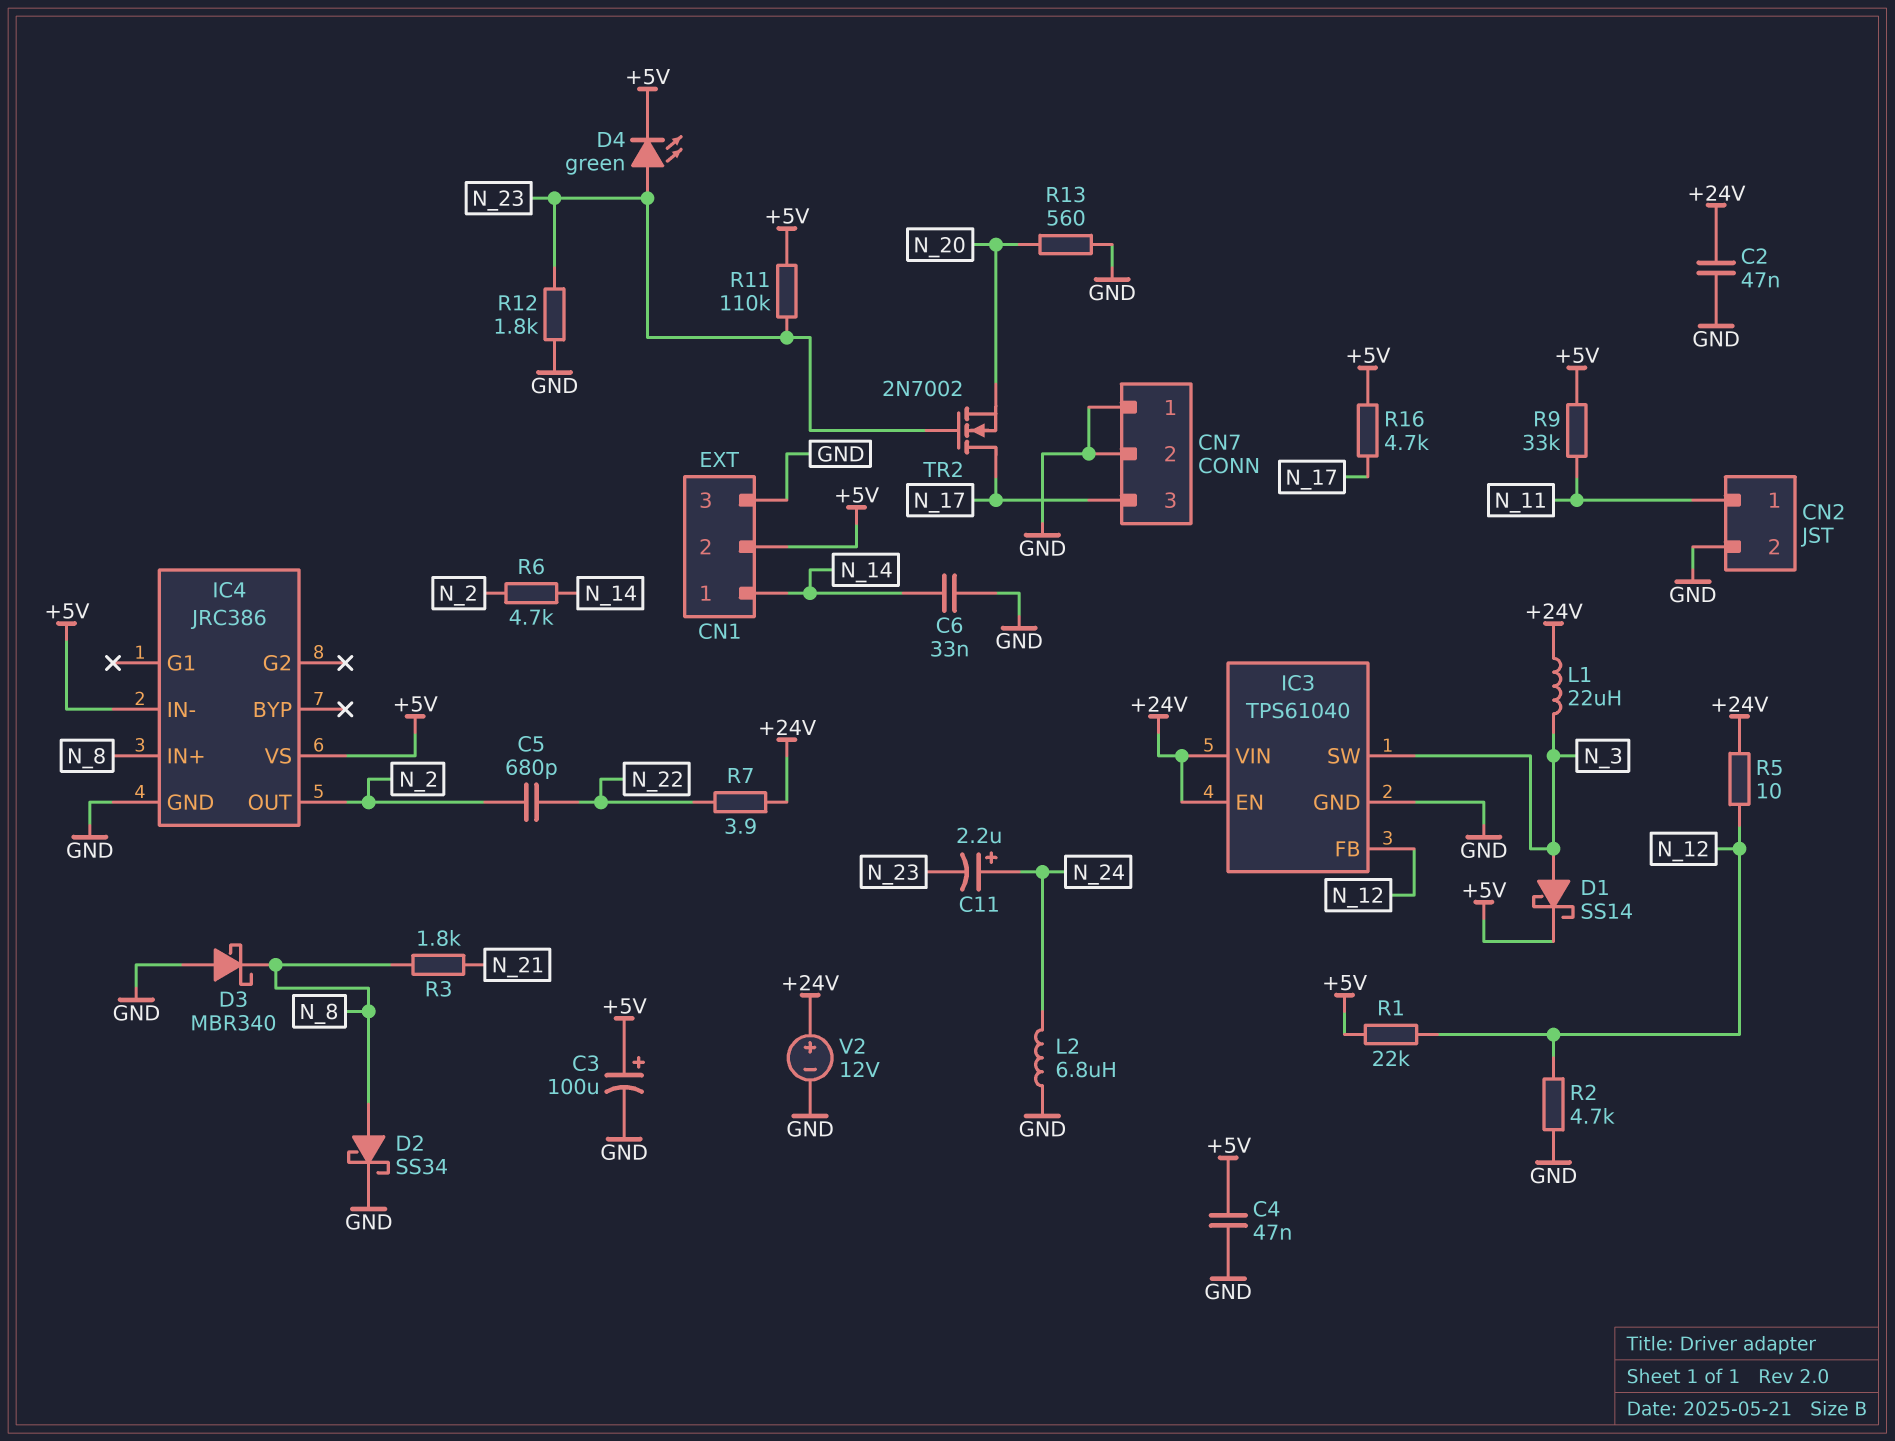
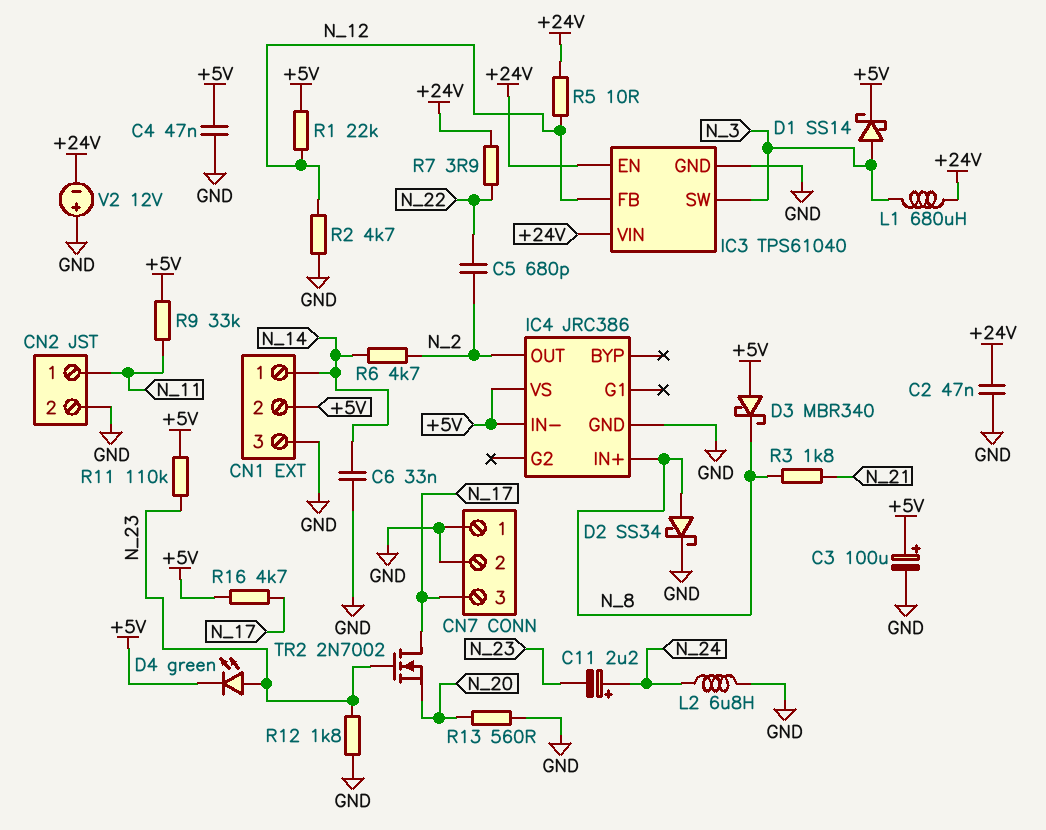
D3: schottky MBR340 (A GND, K N_8) -> schottky MBR340 (A +5V, K N_8)
L1: 22uH (+24V, N_3) -> 680uH (+24V, N_3)
V2: 12V (plus +24V, minus GND) -> 12V (plus GND, minus +24V)

